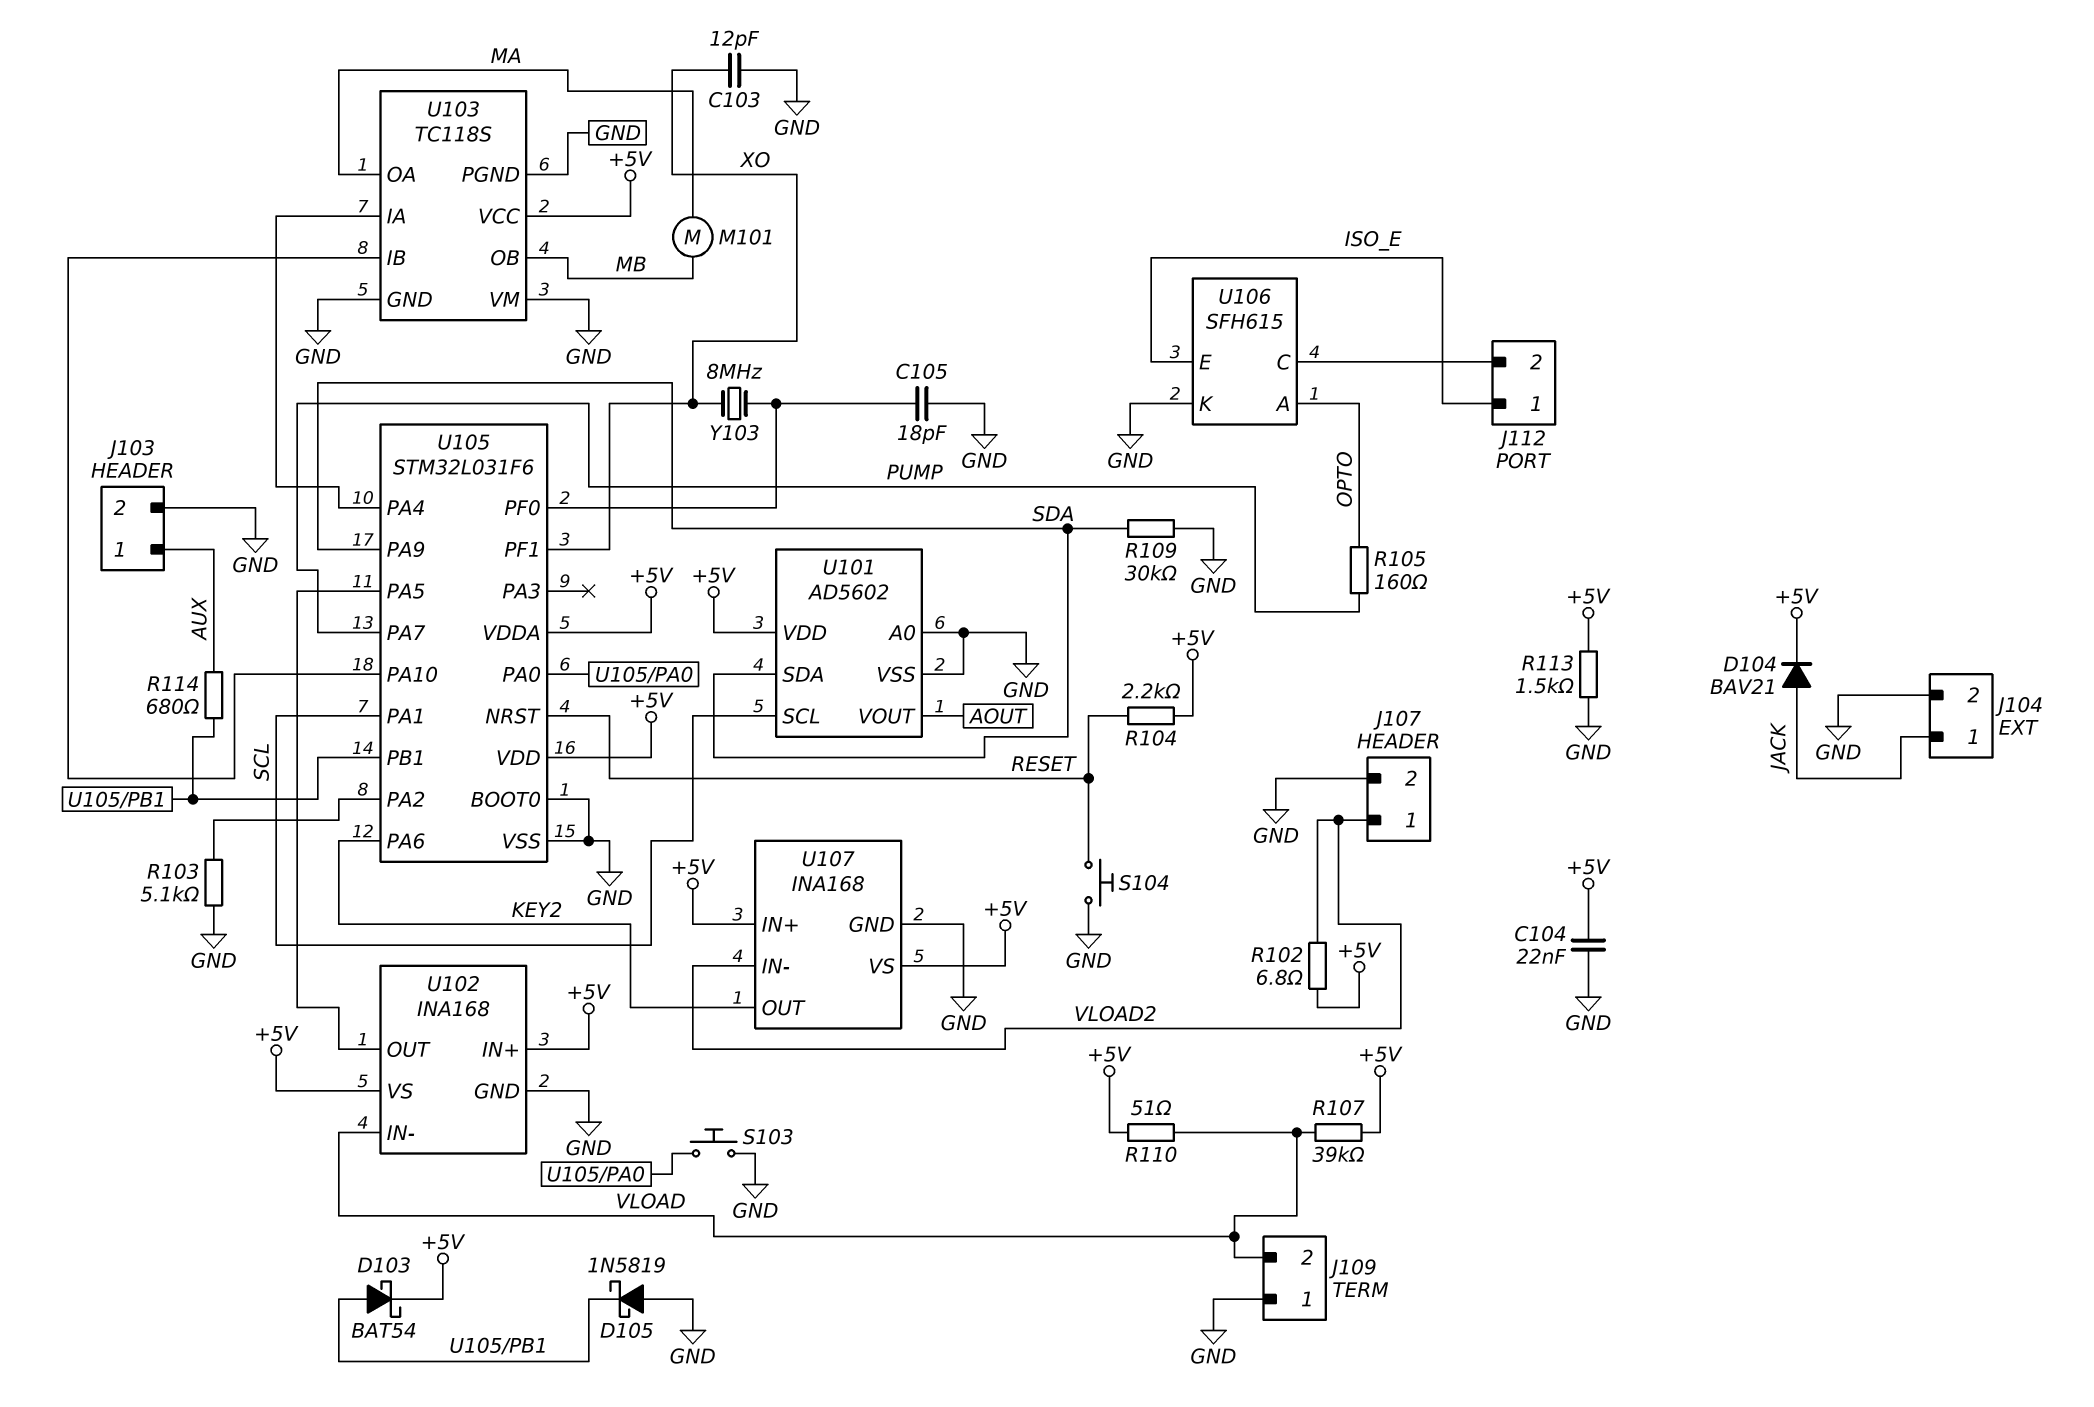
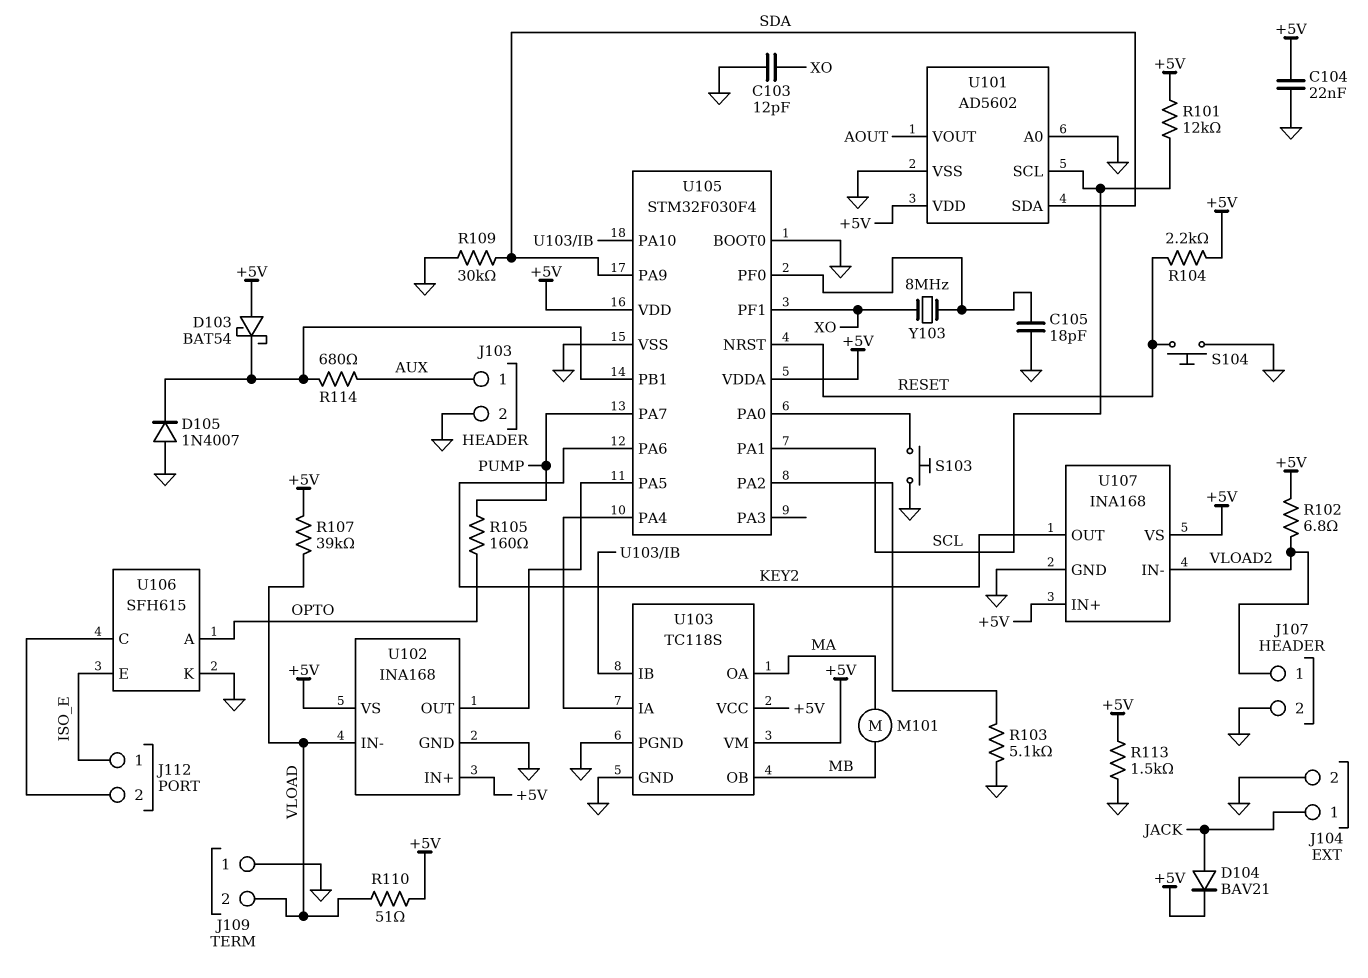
D103: schottky BAT54 (A U105/PB1, K +5V) -> schottky BAT54 (A +5V, K U105/PB1)
D105: schottky 1N5819 (A GND, K U105/PB1) -> diode 1N4007 (A GND, K U105/PB1)
R101: none -> 12k (+5V, SCL)
U103 pin VM: GND -> +5V
U105: STM32L031F6 -> STM32F030F4

